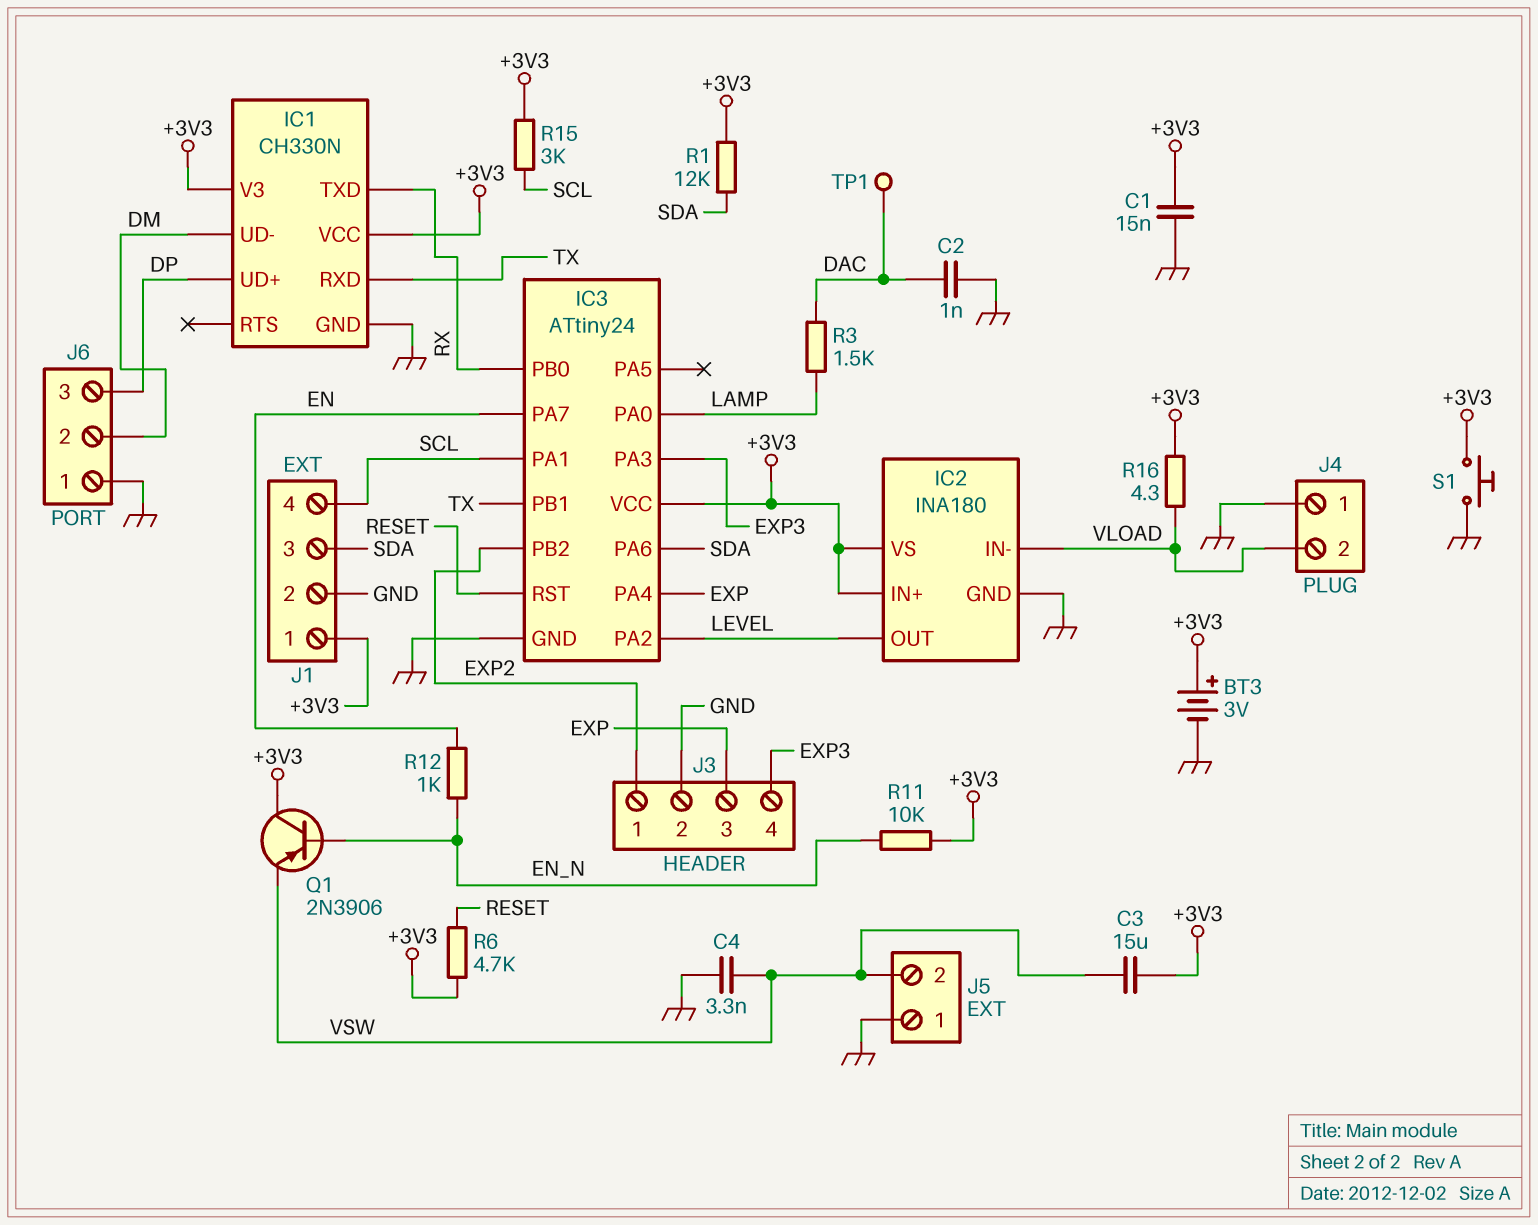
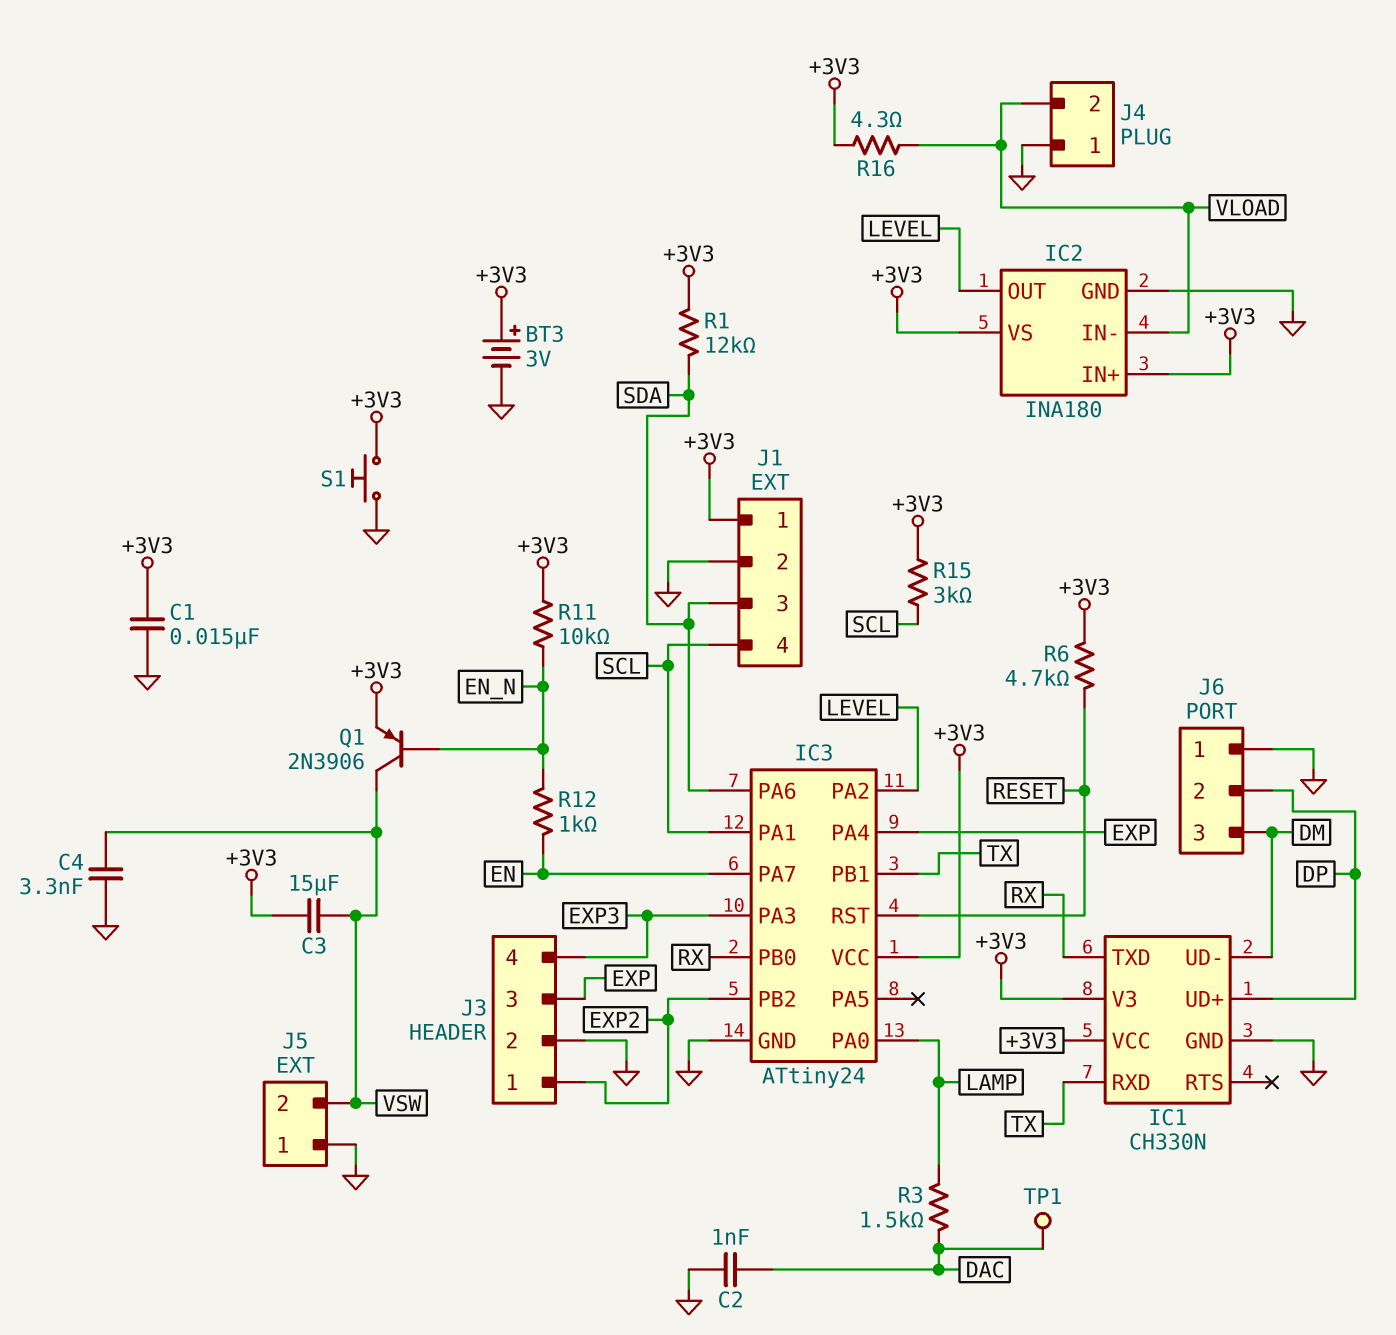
J6 pin 2: DM -> DP
J6 pin 3: DP -> DM
Q1: PNP 2N3906 (B EN_N, C +3V3, E VSW) -> PNP 2N3906 (B EN_N, C VSW, E +3V3)

